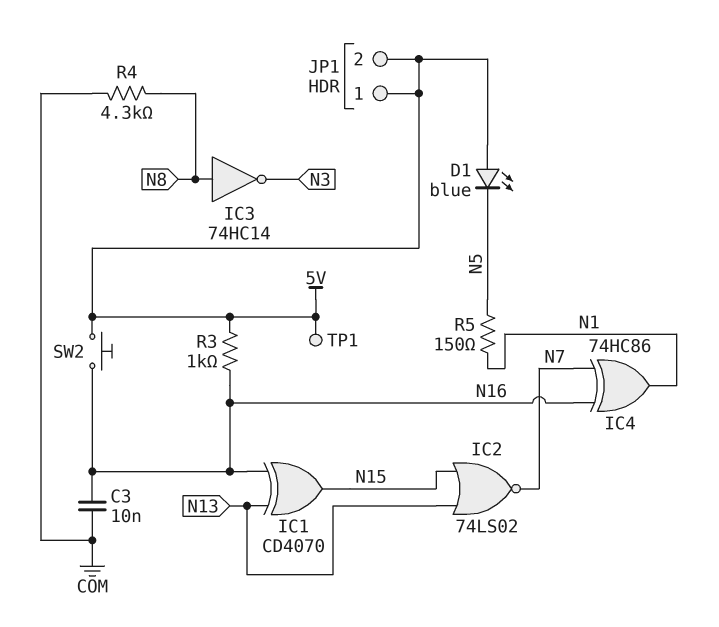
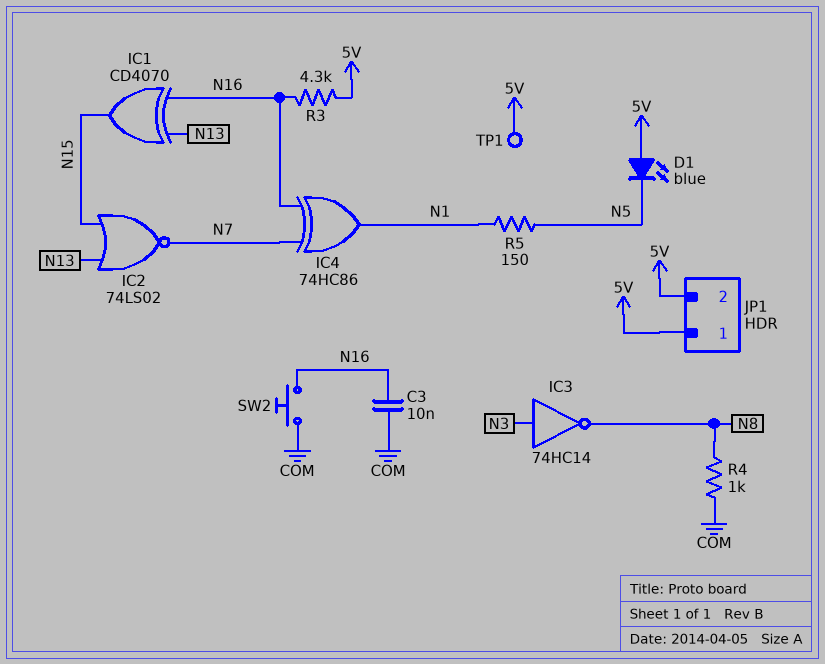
IC3: NOT 74HC14 (in N8, out N3) -> NOT 74HC14 (in N3, out N8)
R3: 1k (5V, N16) -> 4.3k (5V, N16)
R4: 4.3k (COM, N8) -> 1k (COM, N8)
SW2: button (5V, N16) -> button (COM, N16)

